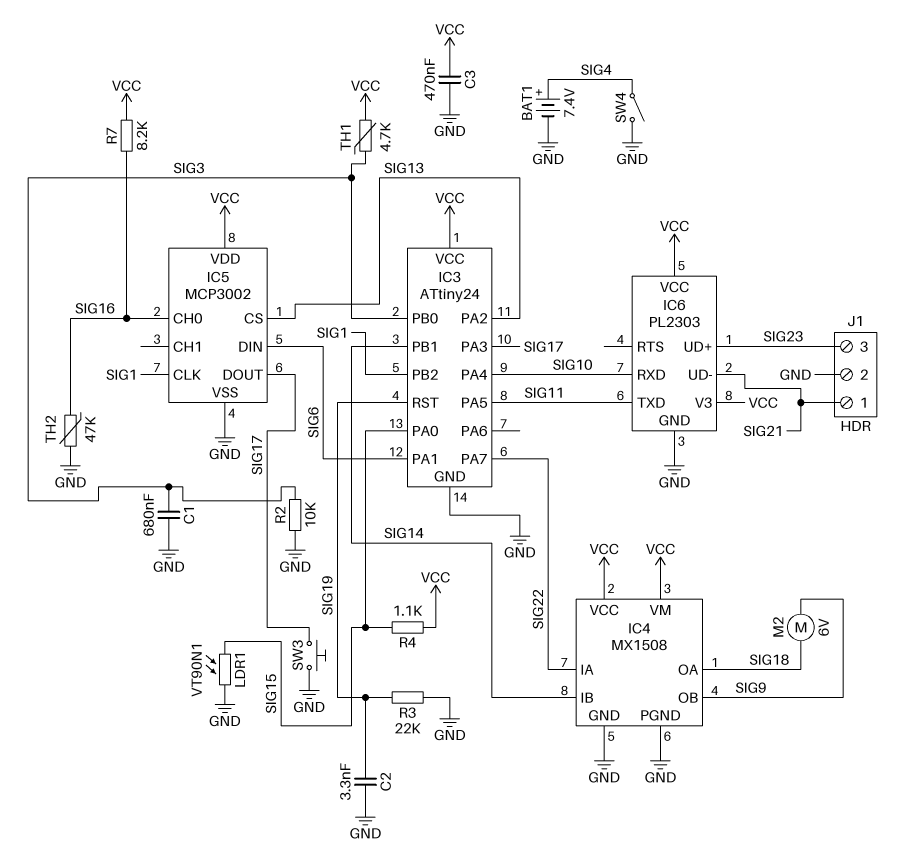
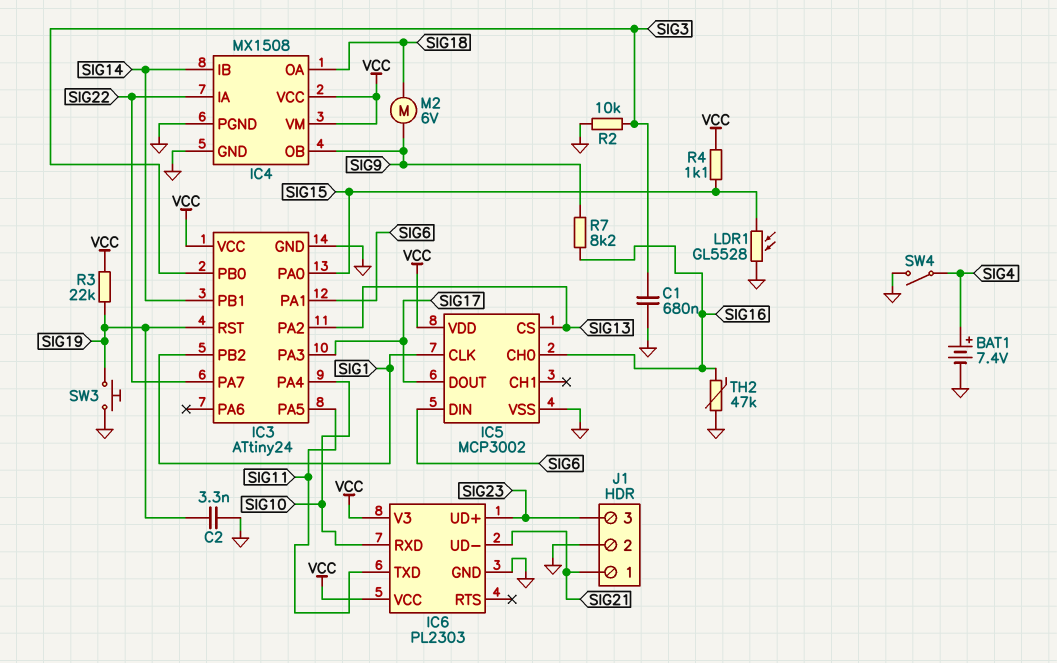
C3: 470nF (GND, VCC) -> none
LDR1: VT90N1 (GND, SIG15) -> GL5528 (GND, SIG15)
R3: 22k (GND, SIG19) -> 22k (SIG19, VCC)
R7: 8.2k (SIG16, VCC) -> 8.2k (SIG9, SIG16)
SW3: button (GND, SIG17) -> button (GND, SIG19)
TH1: 4.7k (SIG3, VCC) -> none

